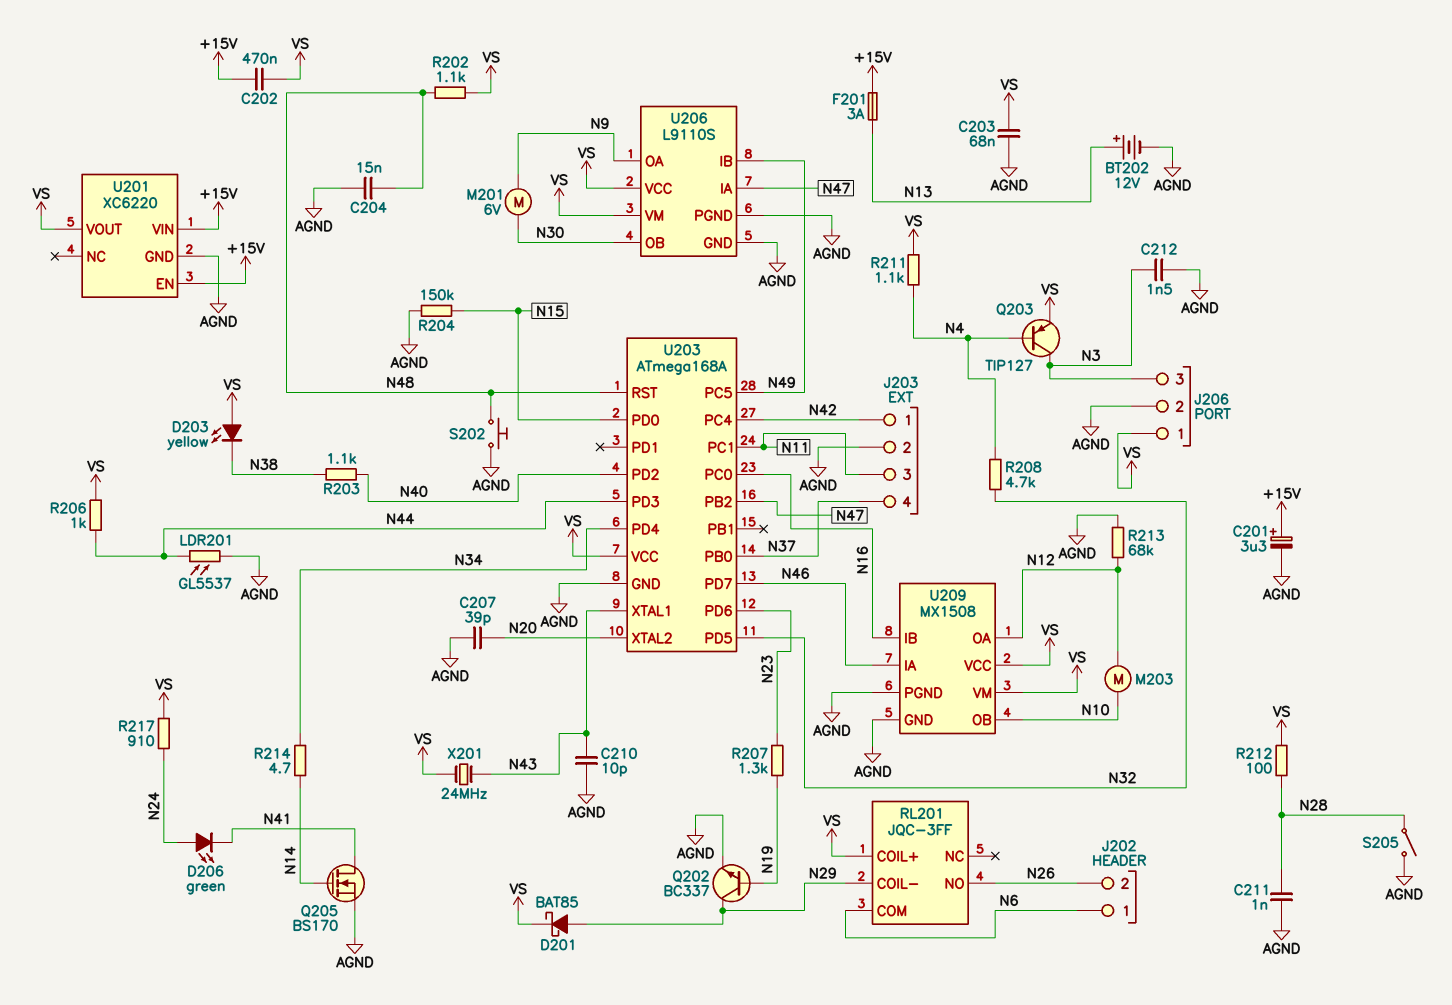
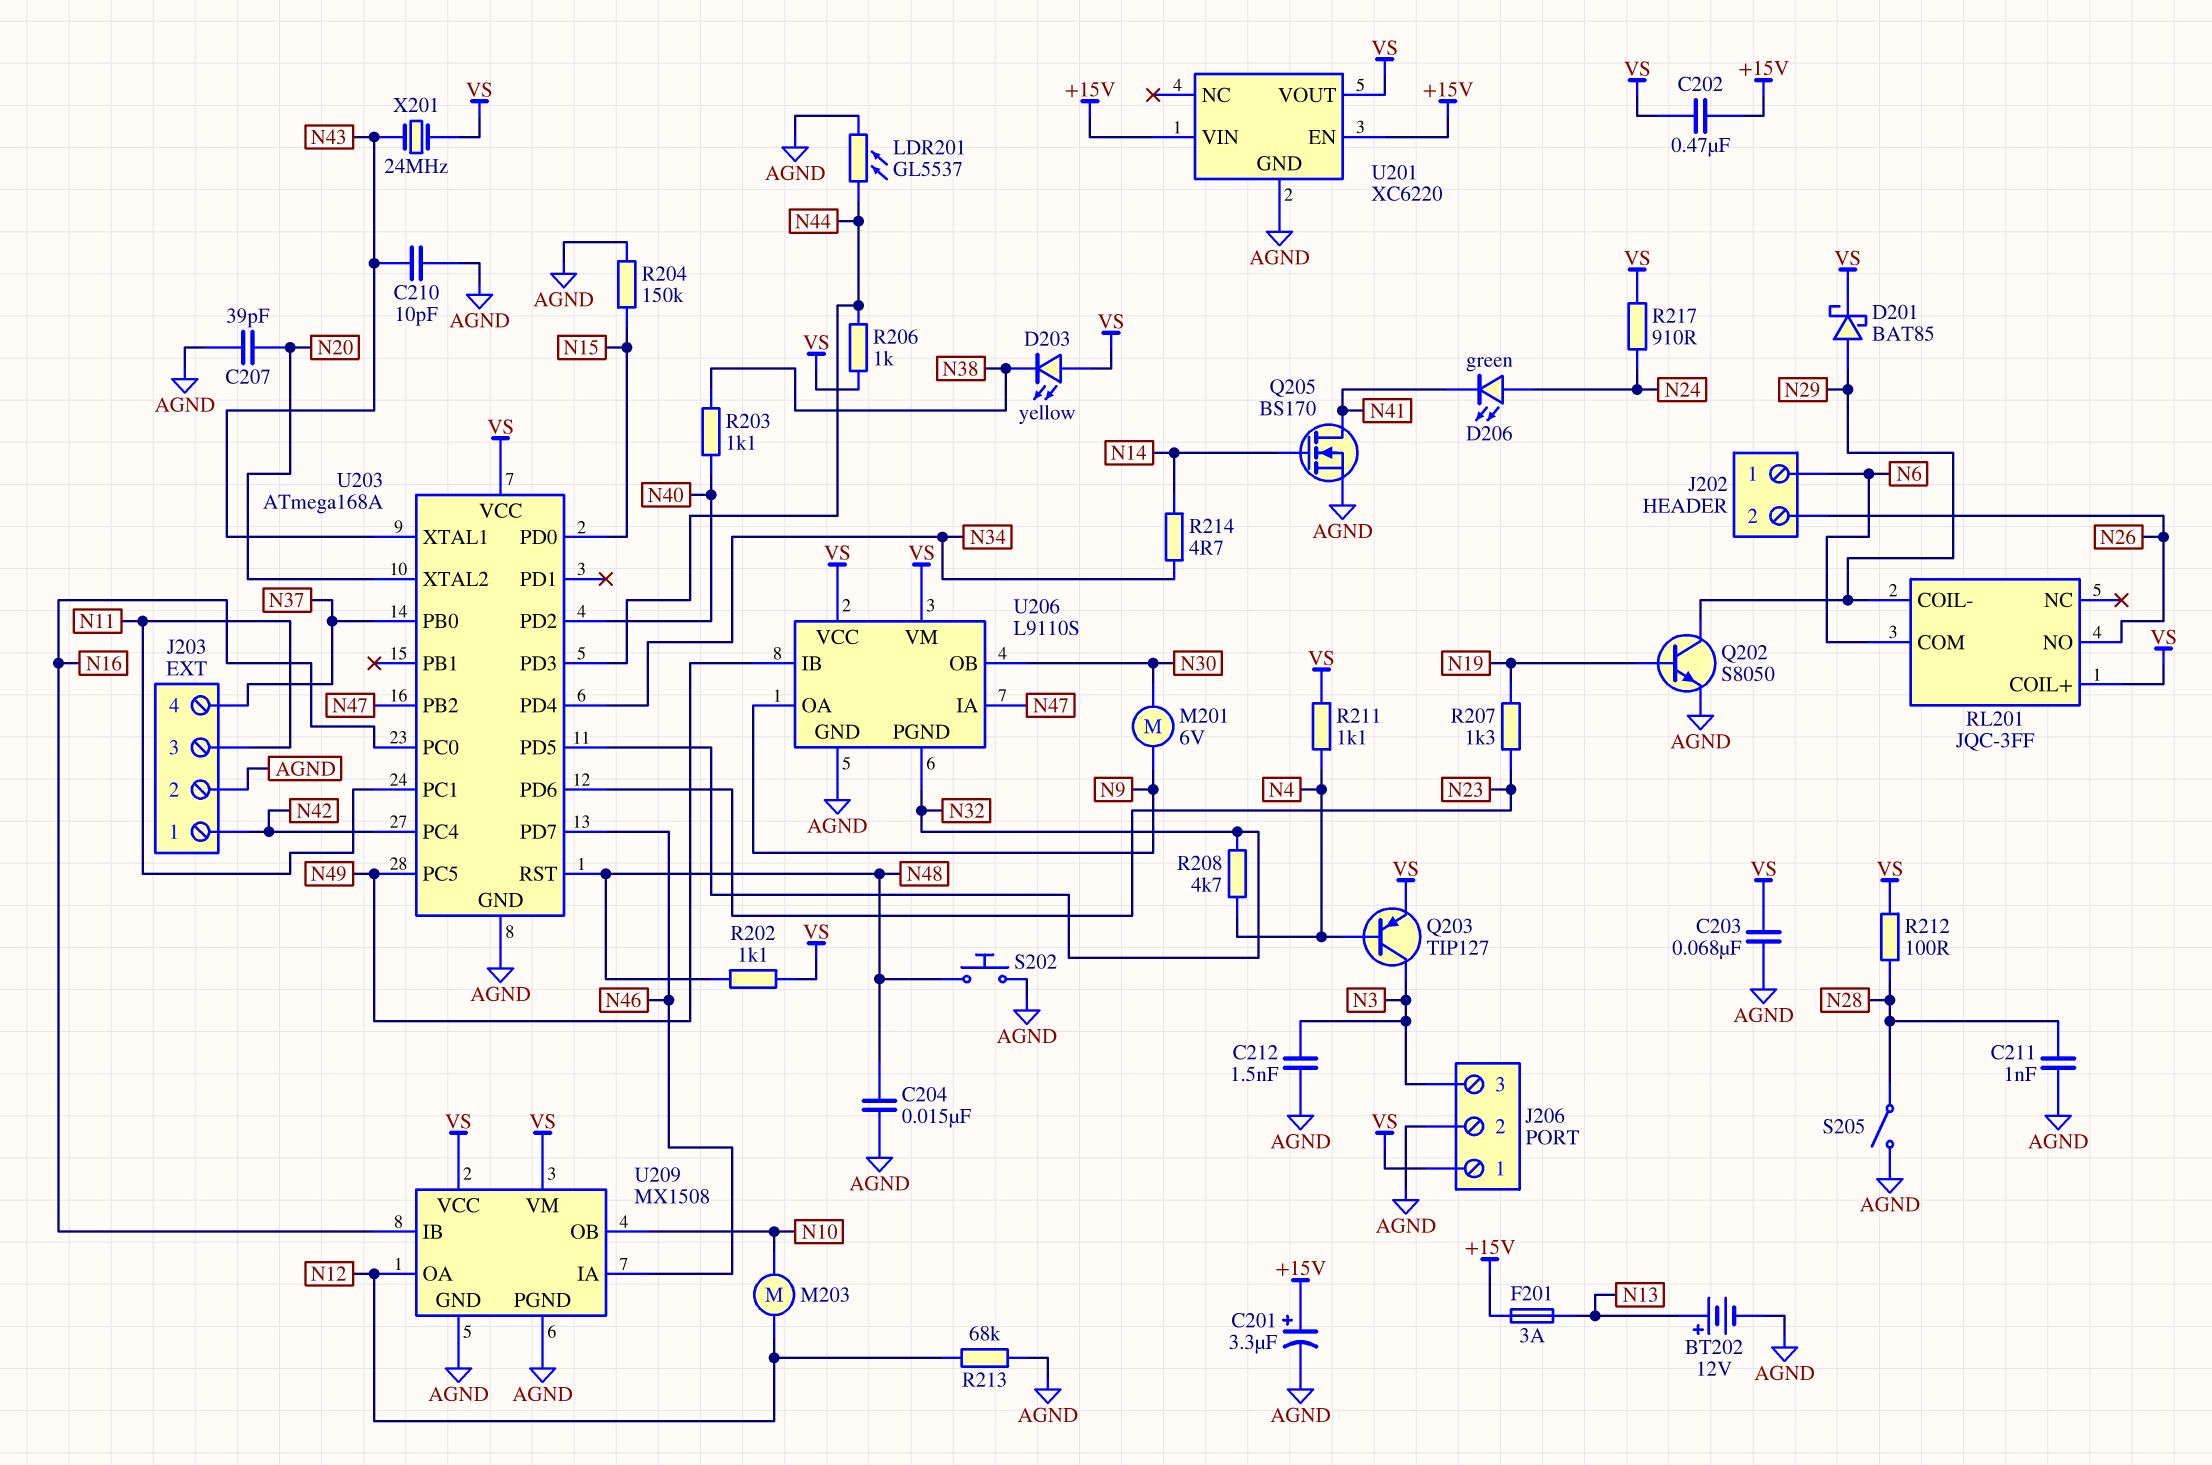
Q202: NPN BC337 (B N19, C N29, E AGND) -> NPN S8050 (B N19, C N29, E AGND)
U206 pin PGND: AGND -> N32

